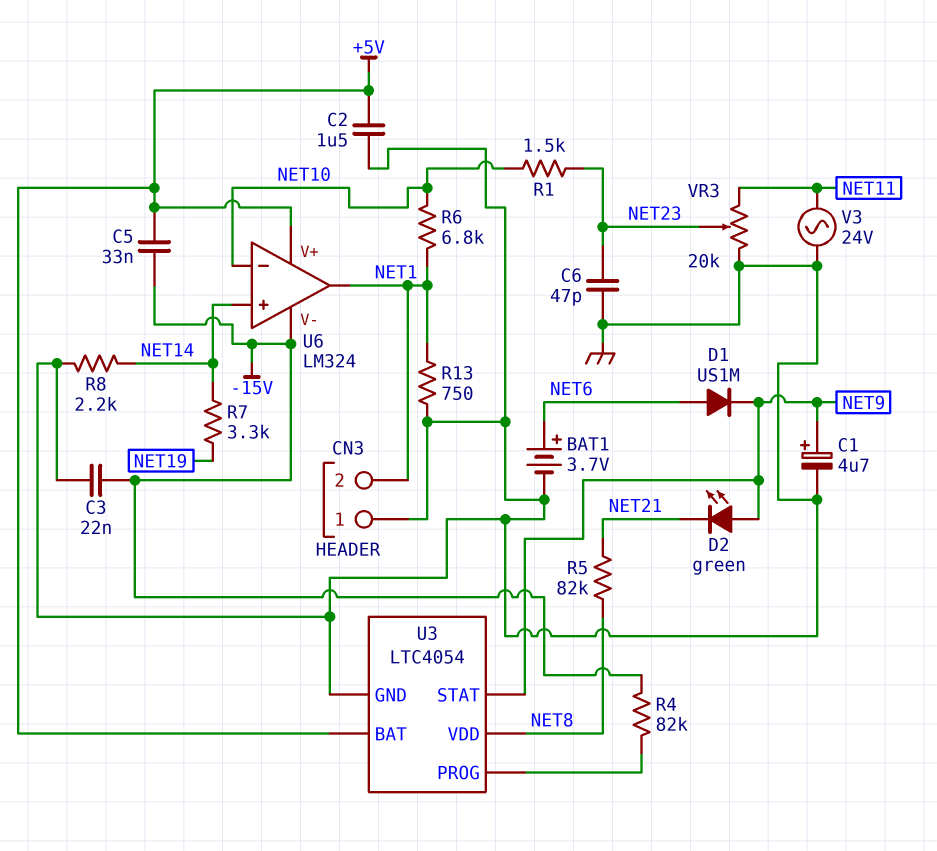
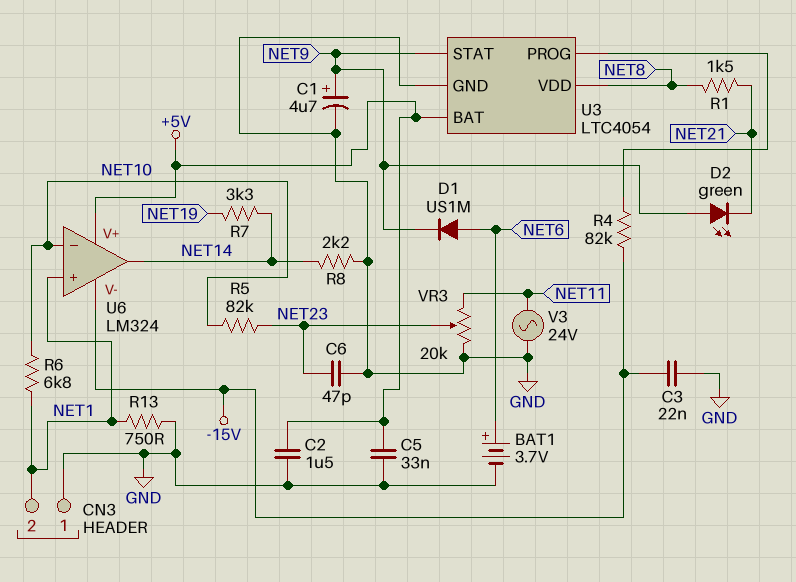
C5: 33nF (+5V, -15V) -> 33nF (+5V, GND)
R1: 1.5k (NET10, NET23) -> 1.5k (NET8, NET21)
R5: 82k (NET8, NET21) -> 82k (NET10, NET23)
U6 pin in+: NET14 -> NET1
U6 pin out: NET1 -> NET14

